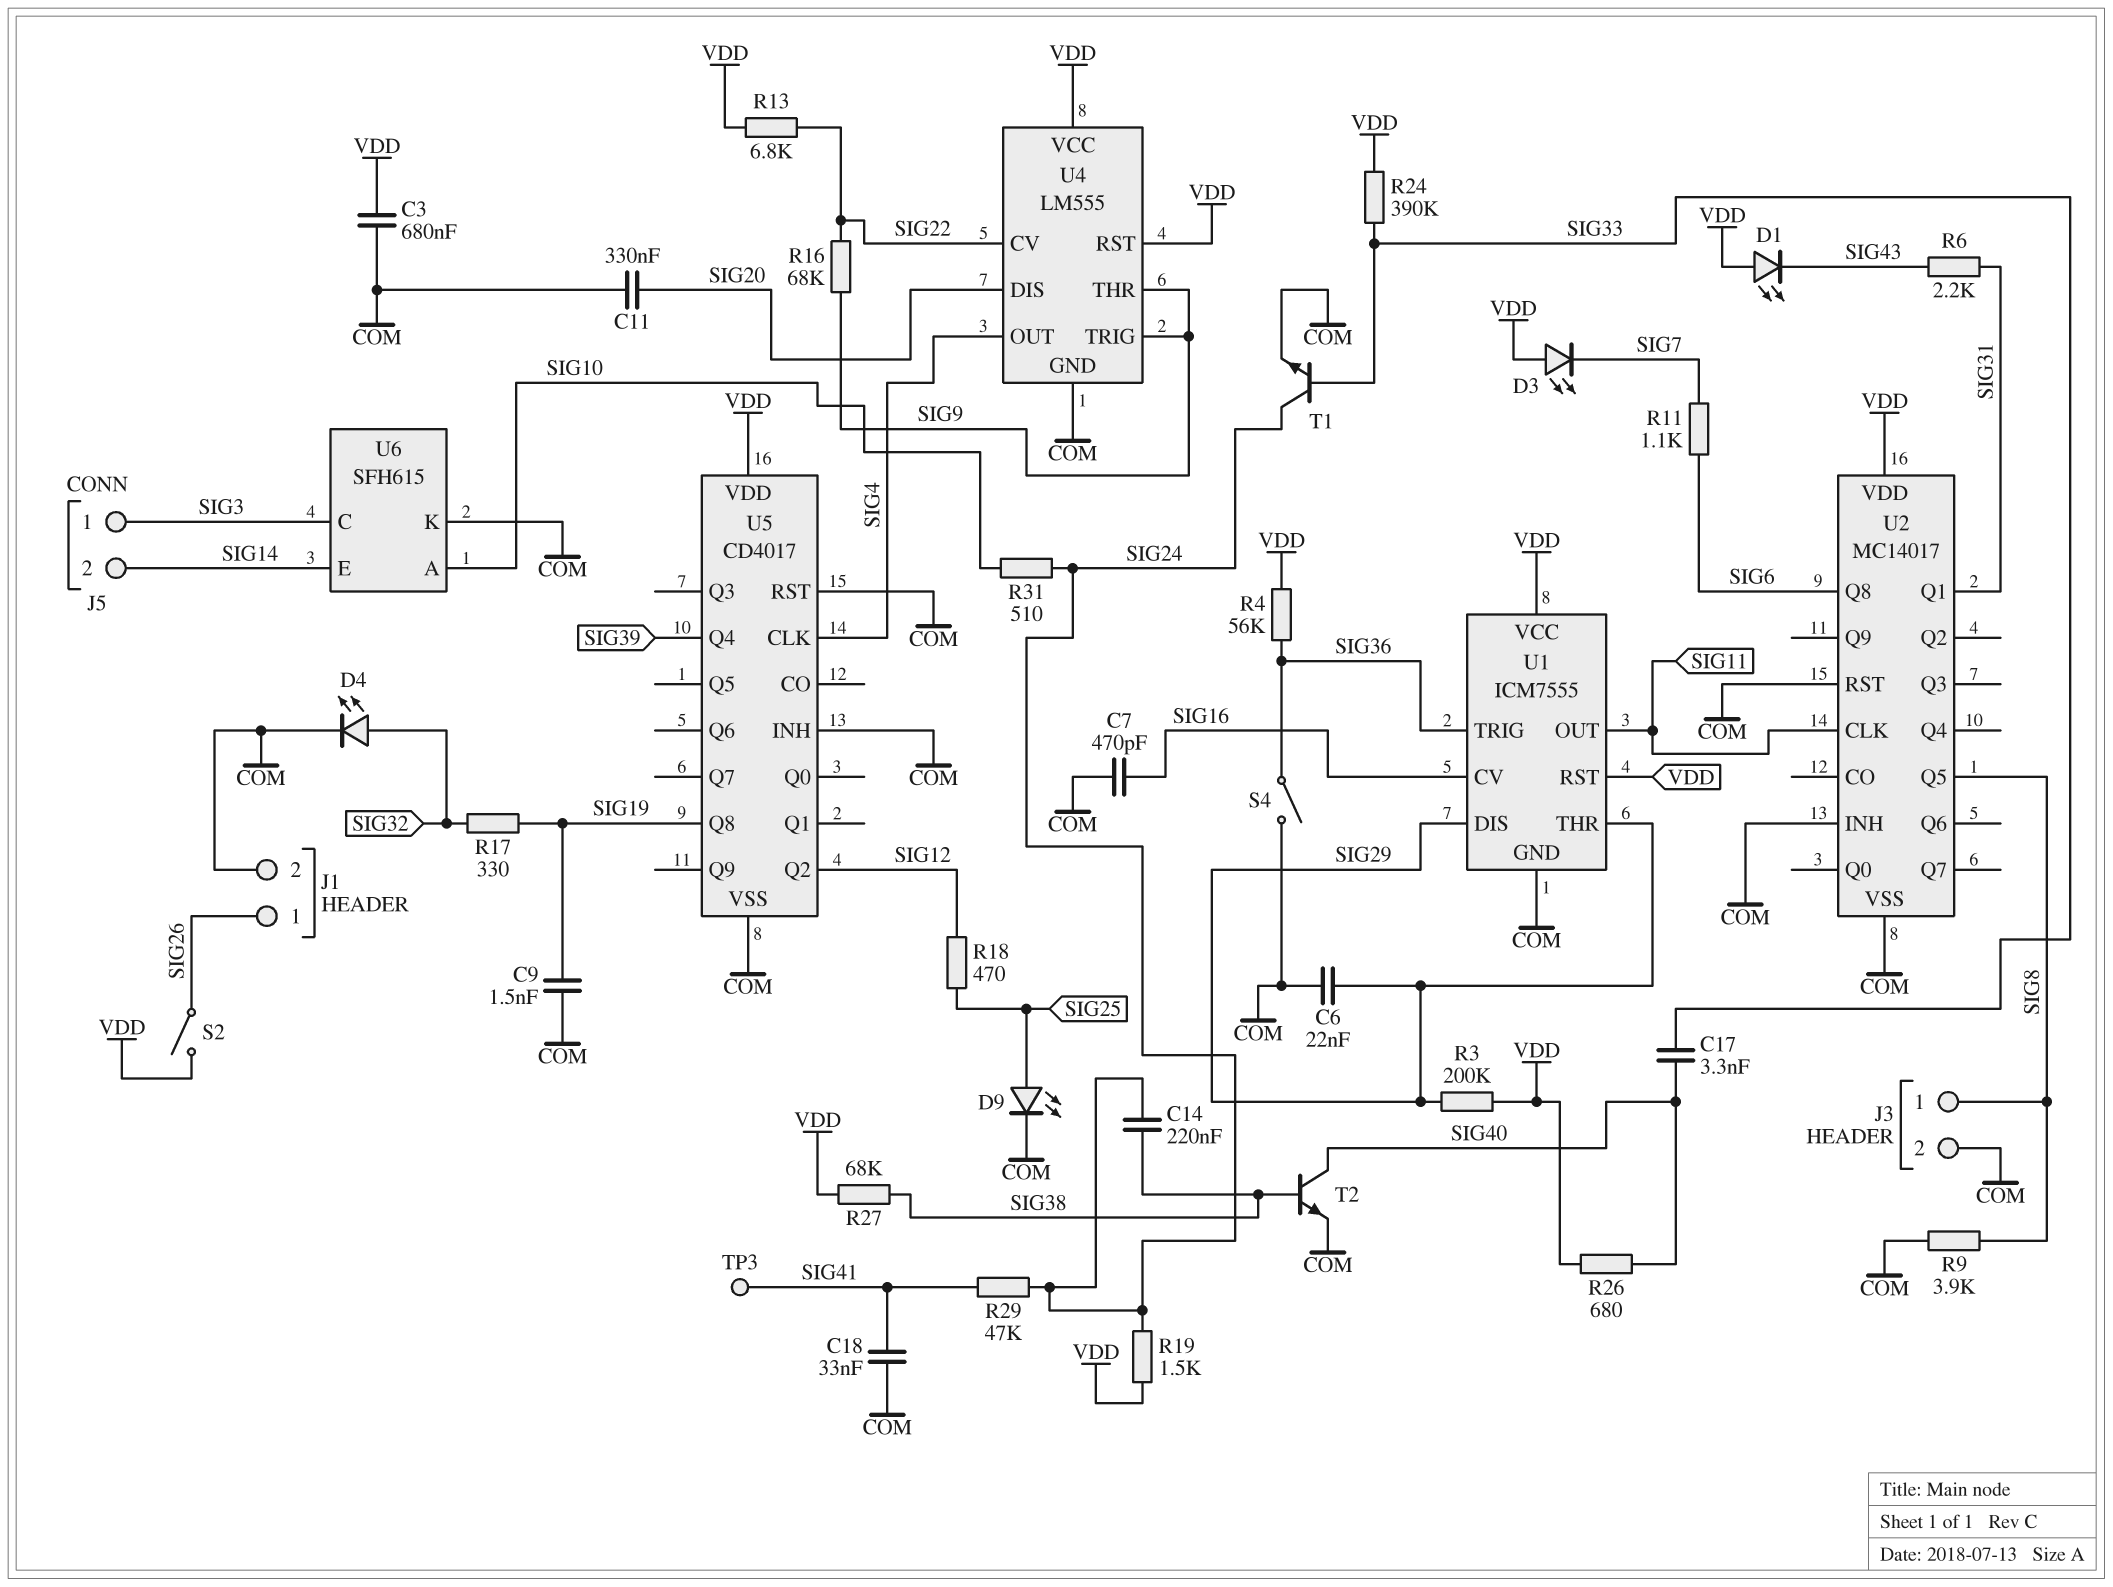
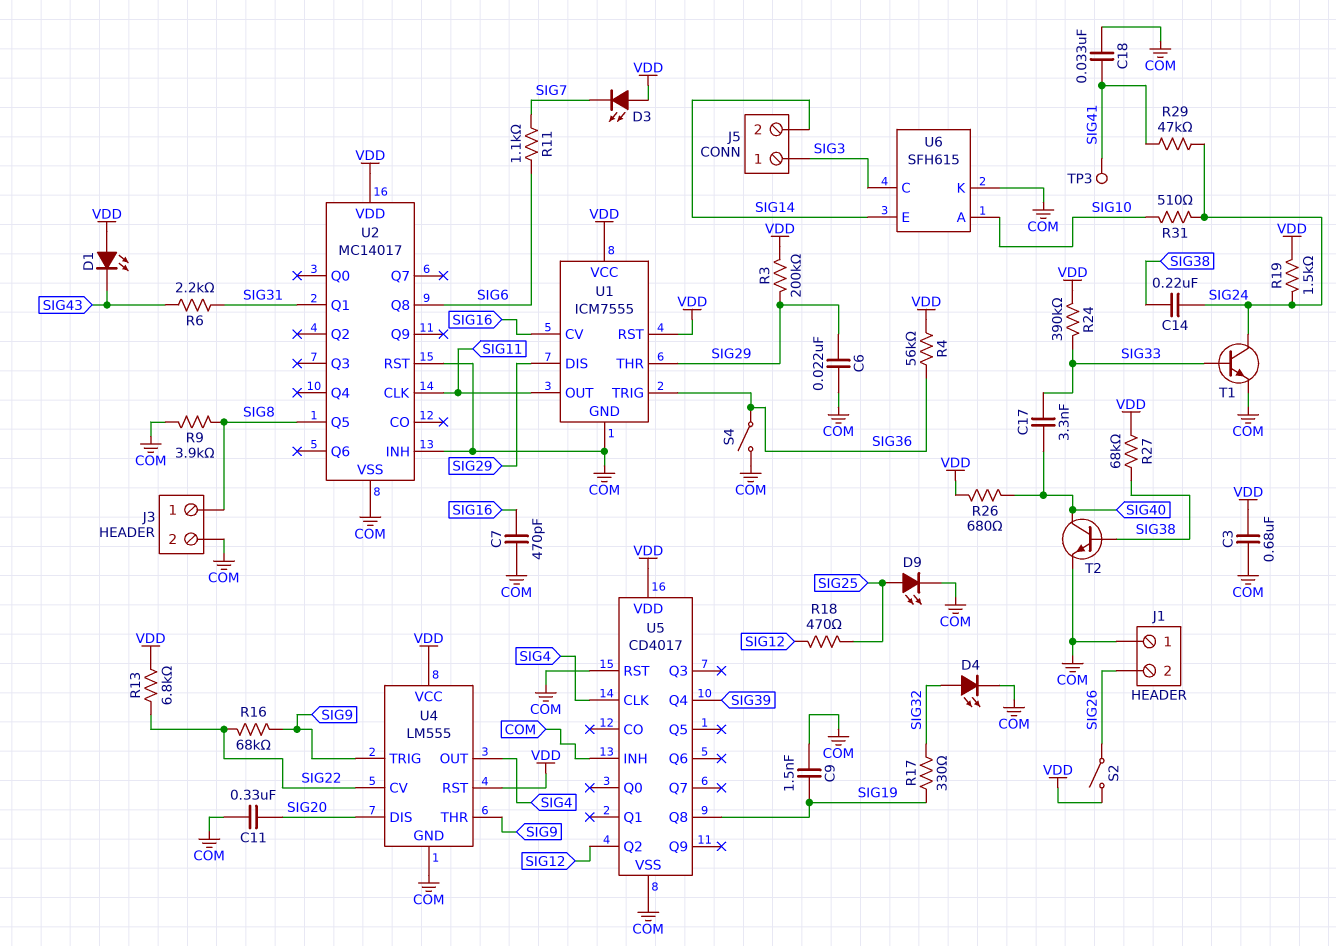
J1 pin 1: SIG26 -> COM
J1 pin 2: COM -> SIG26

